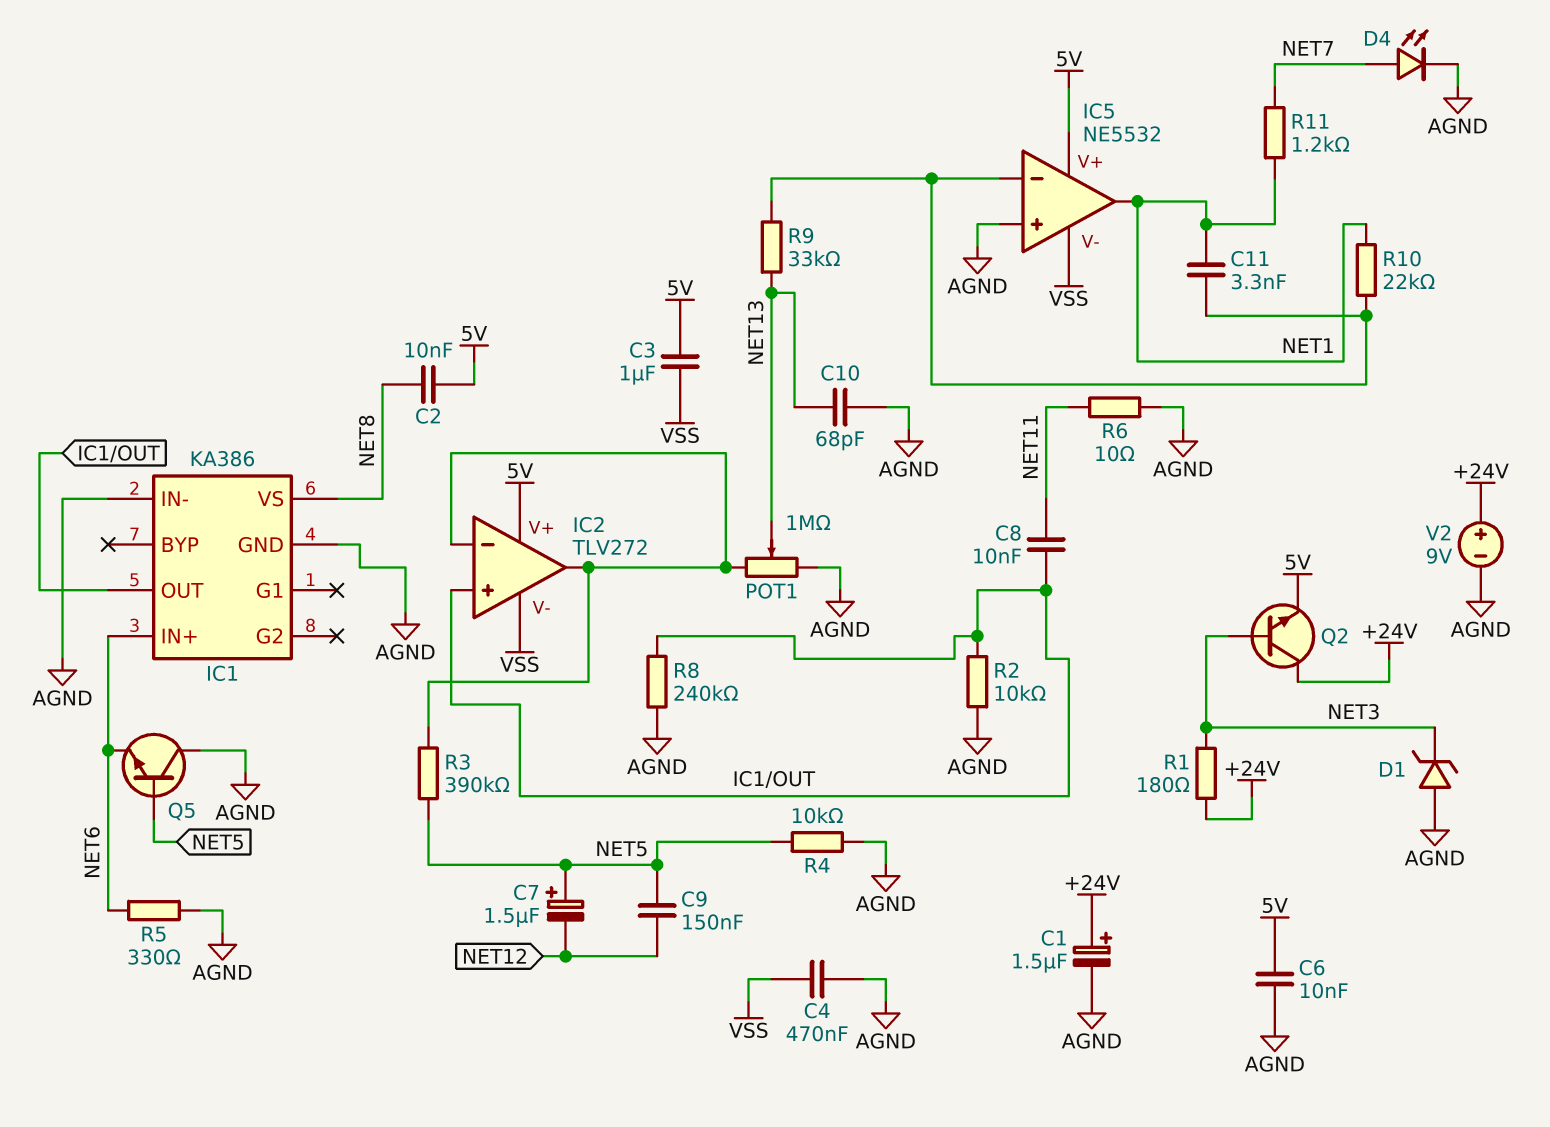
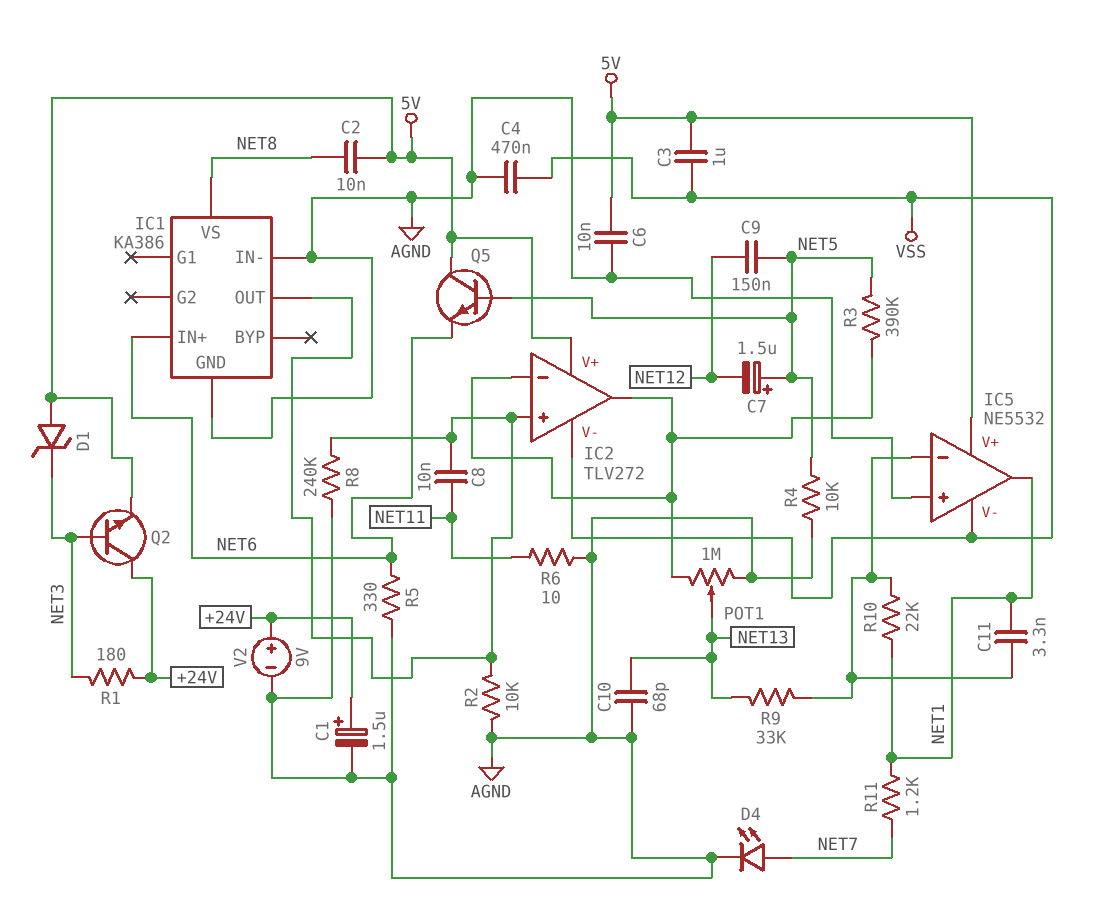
D1: zener (A AGND, K NET3) -> zener (A 5V, K NET3)
Q5: NPN (B NET5, C AGND, E NET6) -> NPN (B NET5, C 5V, E NET6)

